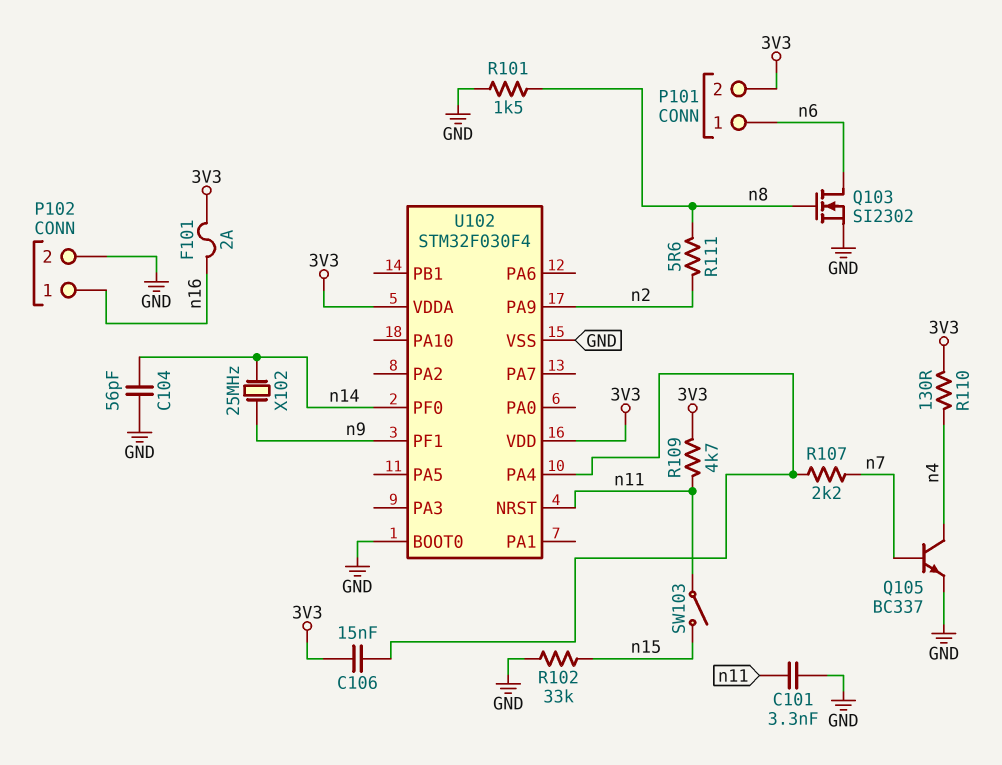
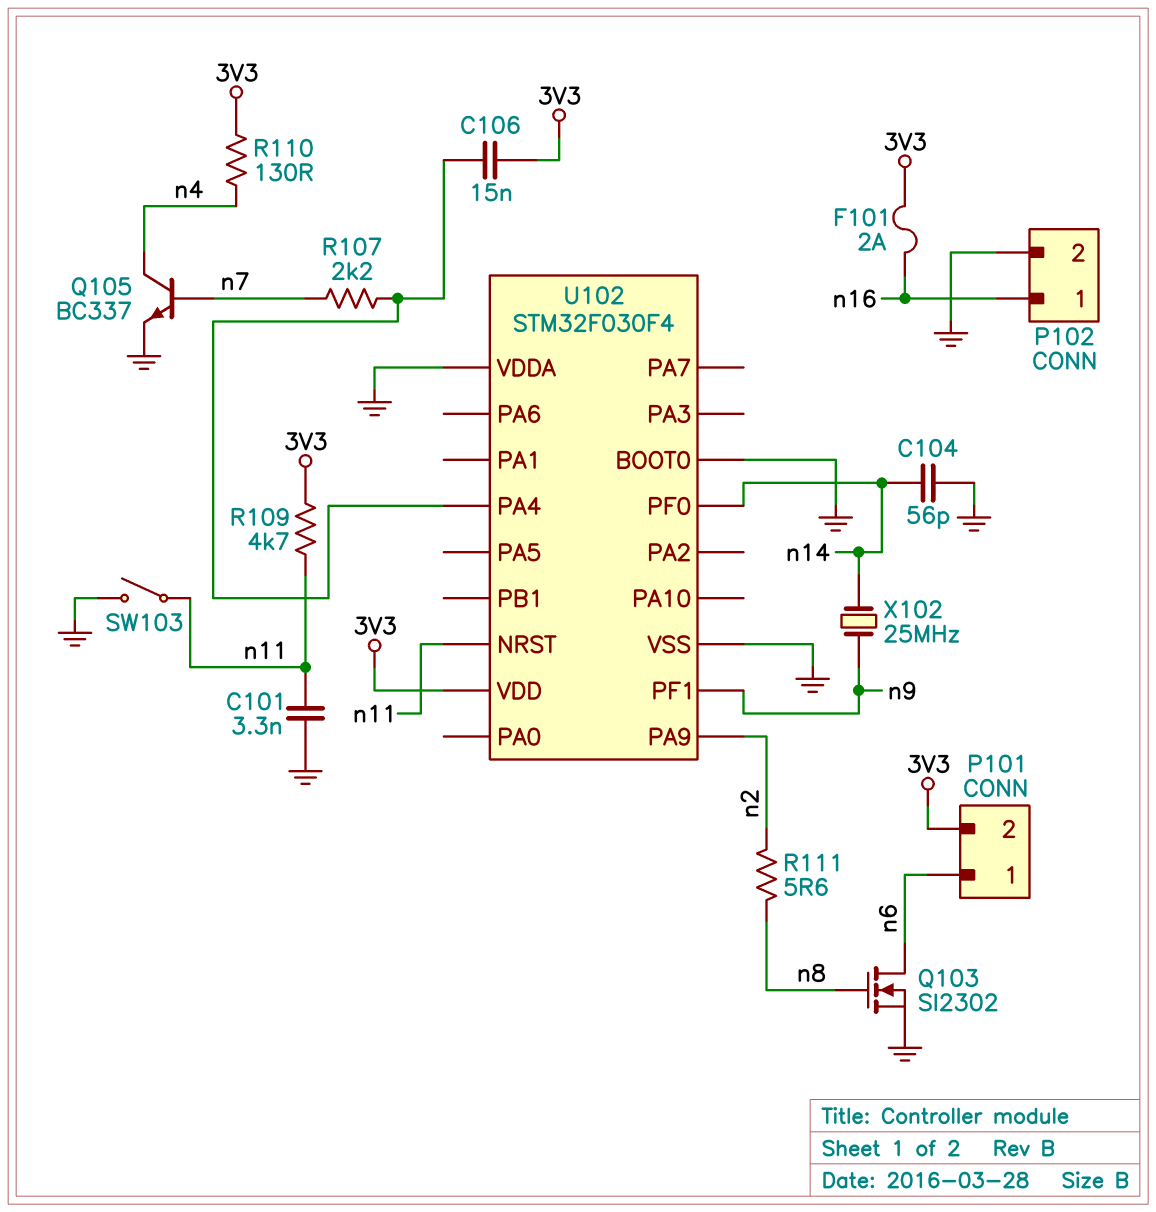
R101: 1.5k (GND, n8) -> none
R102: 33k (GND, n15) -> none
SW103: switch (n11, n15) -> switch (GND, n11)
U102 pin VDDA: 3V3 -> GND

